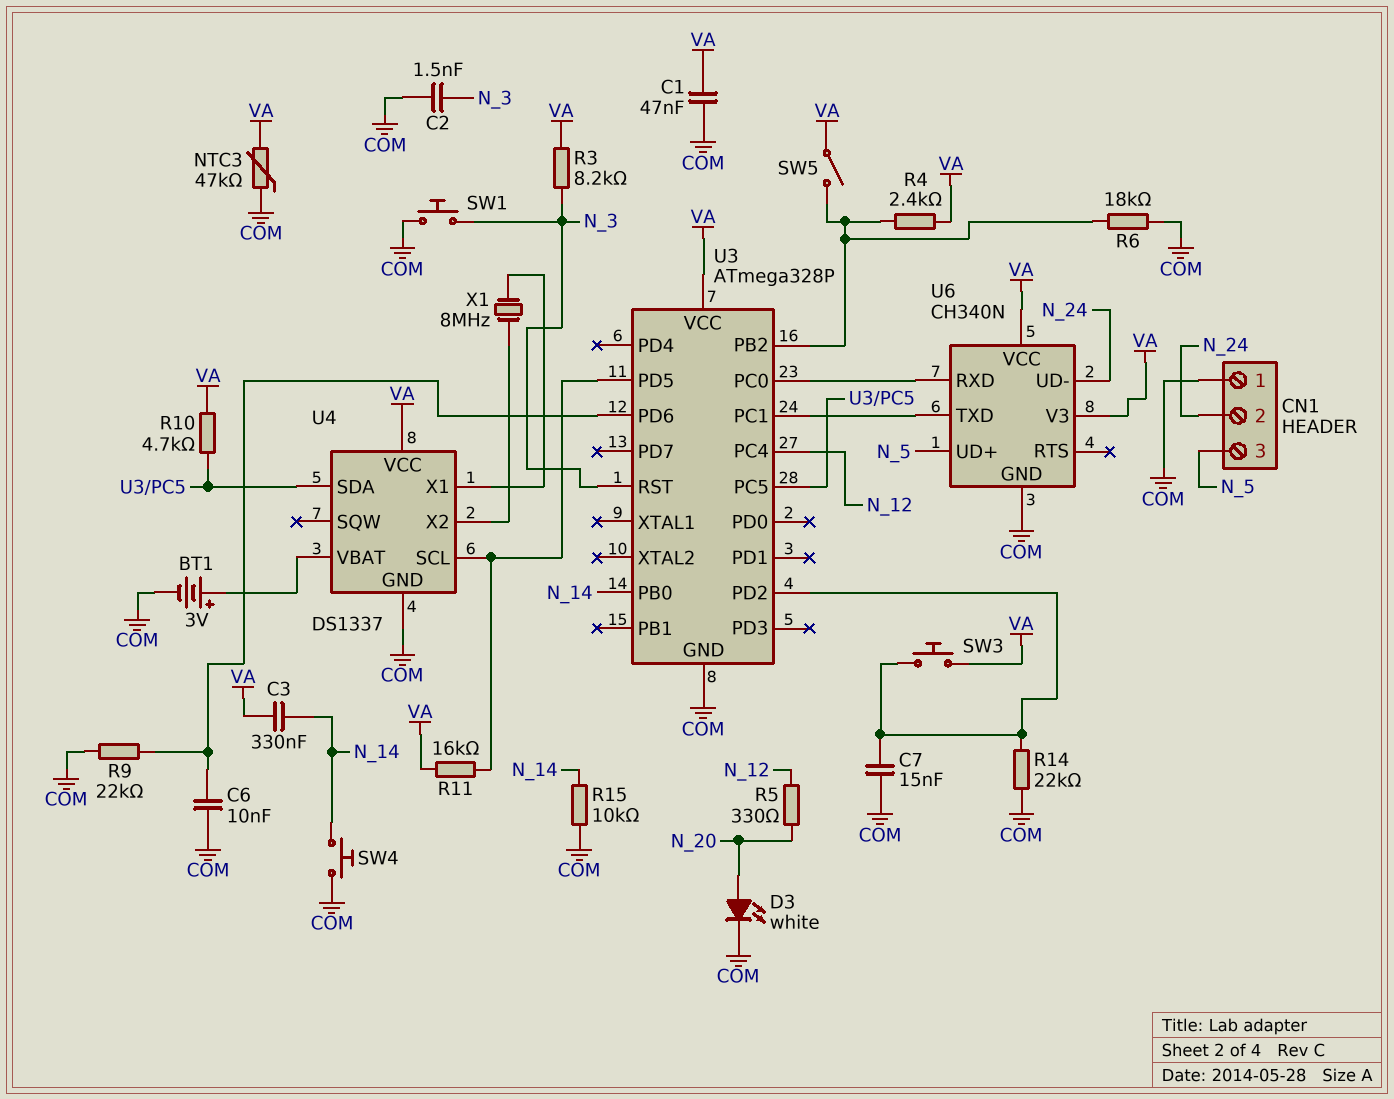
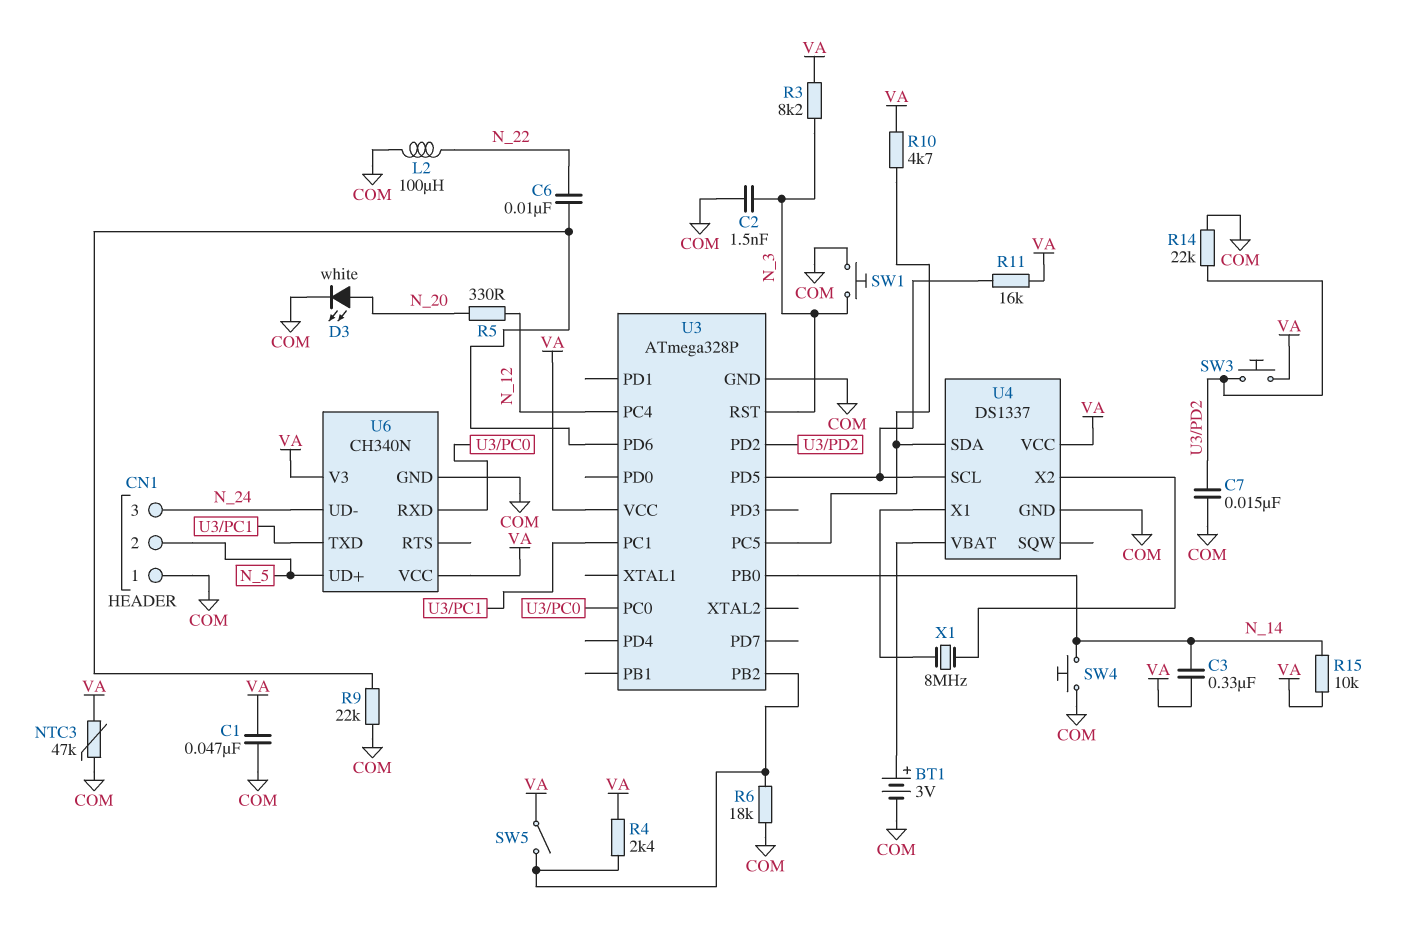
C6: 10nF (COM, U3/PD6) -> 10nF (N_22, U3/PD6)
CN1 pin 2: N_24 -> N_5
CN1 pin 3: N_5 -> N_24
L2: none -> 100uH (COM, N_22)
R15: 10k (COM, N_14) -> 10k (N_14, VA)

